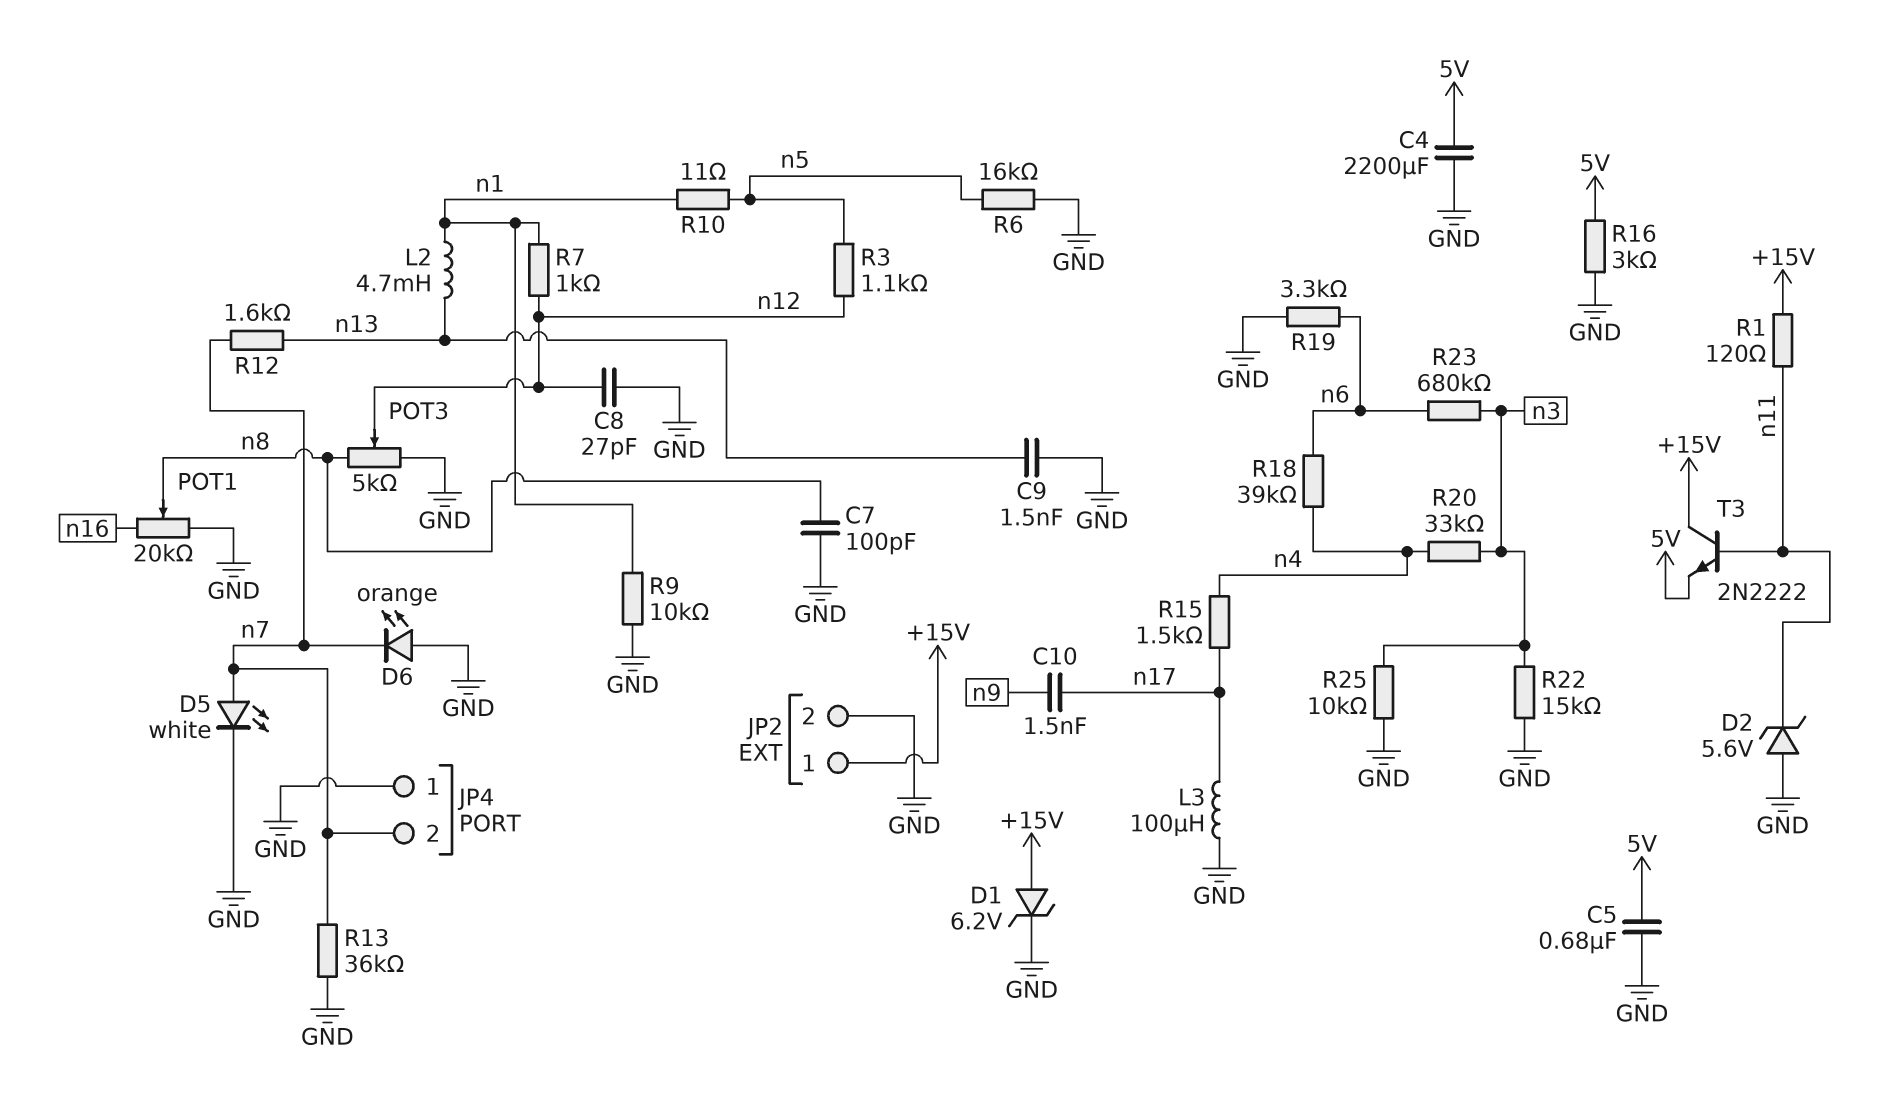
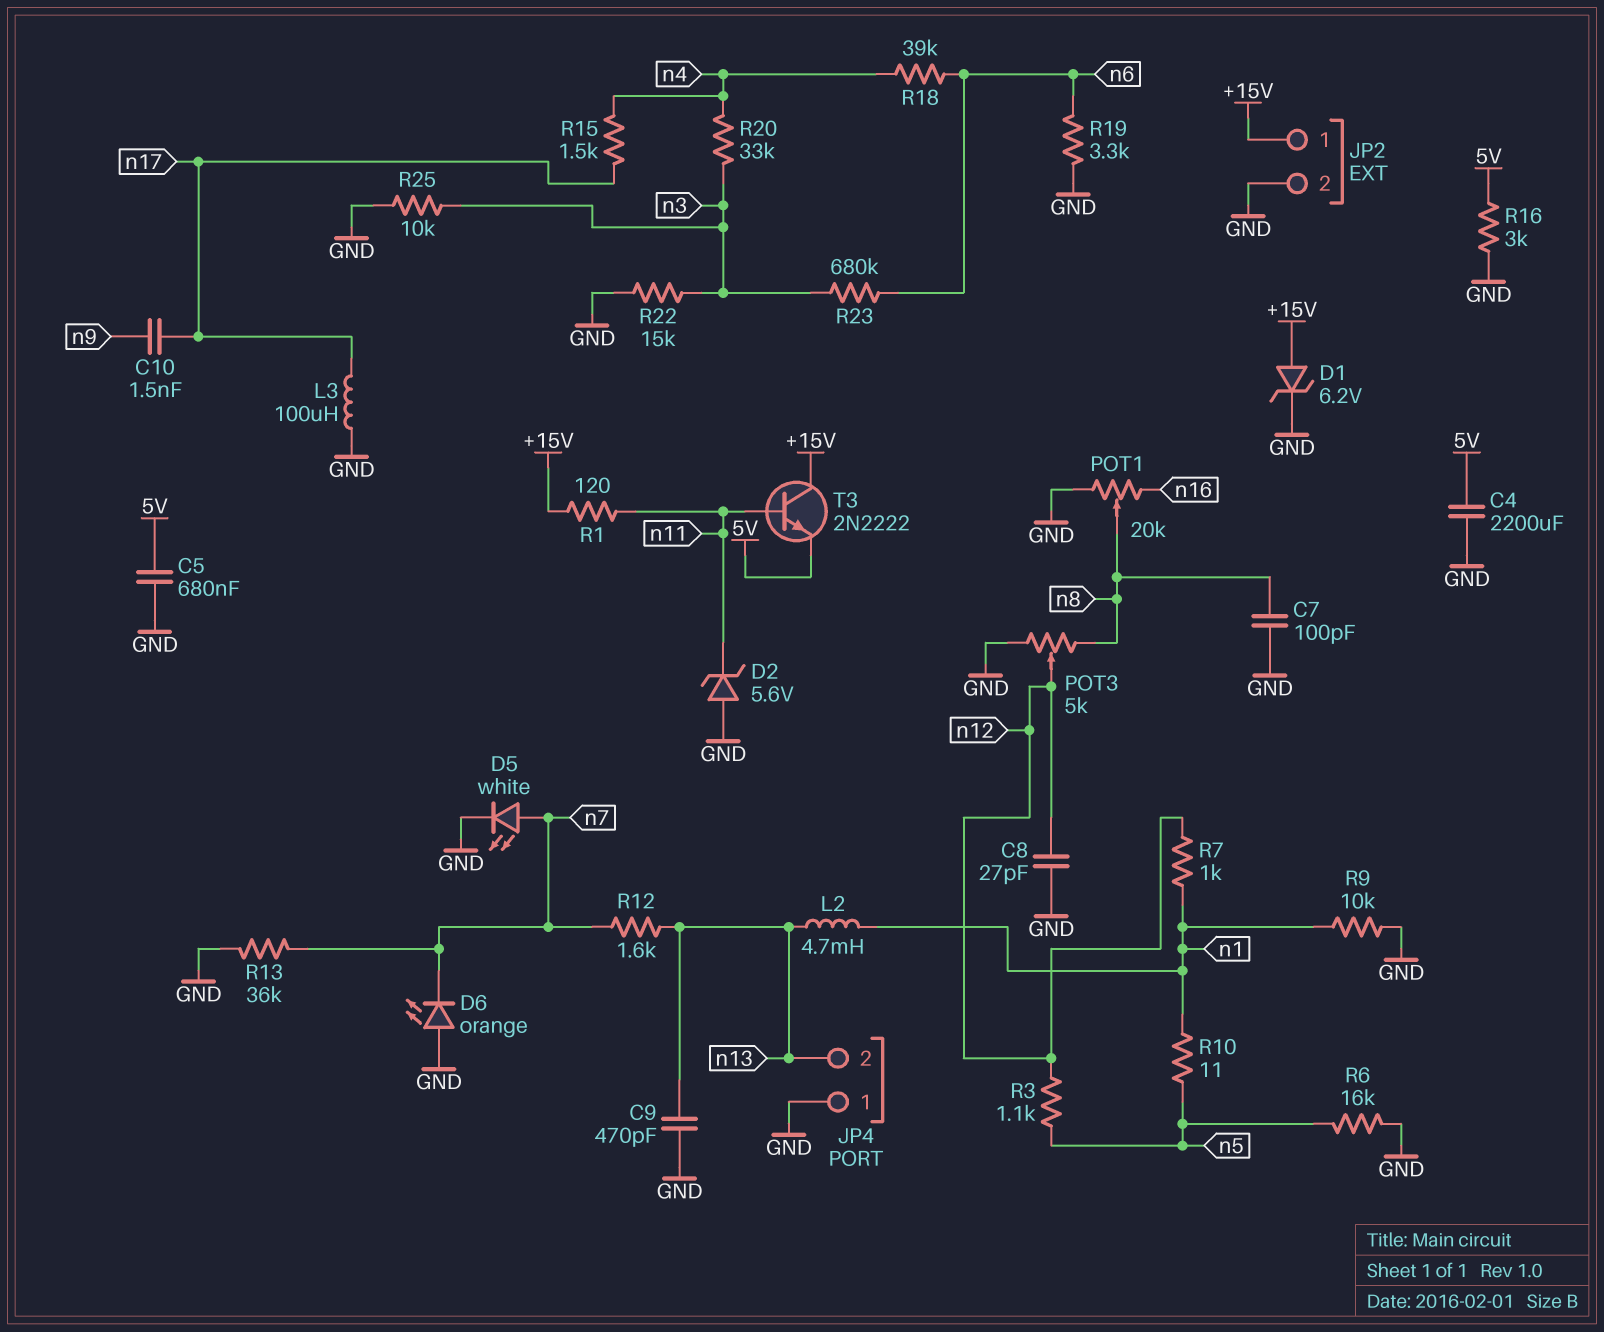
C9: 1.5nF (GND, n13) -> 470pF (GND, n13)
JP4 pin 2: n7 -> n13

